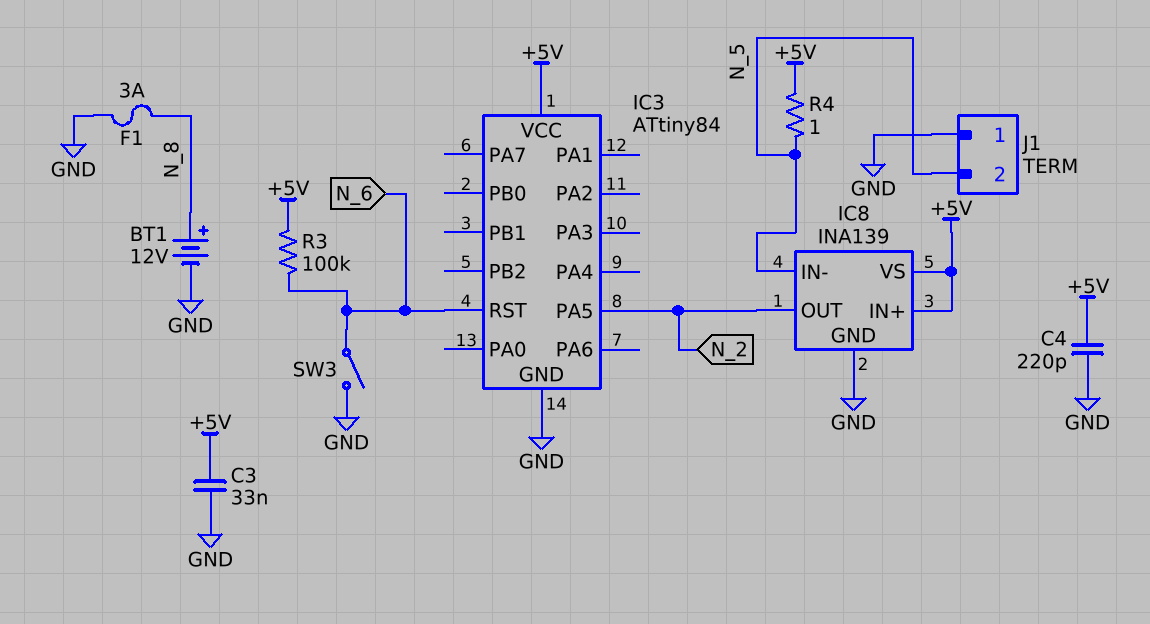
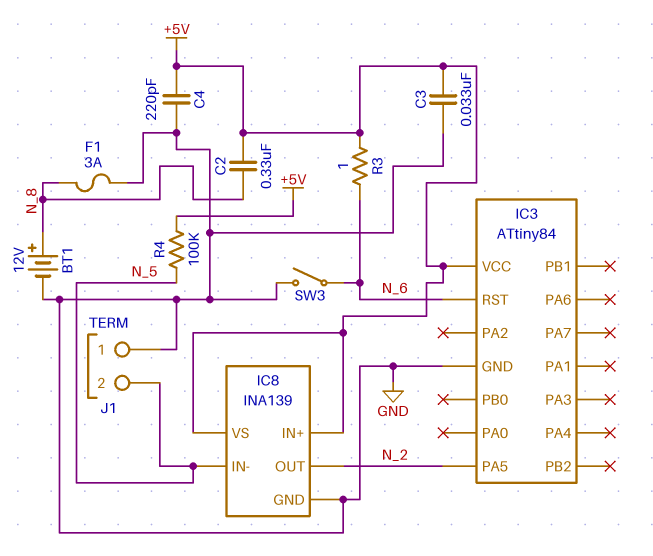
C2: none -> 330nF (+5V, N_8)
R3: 100k (+5V, N_6) -> 1 (+5V, N_6)
R4: 1 (+5V, N_5) -> 100k (+5V, N_5)

